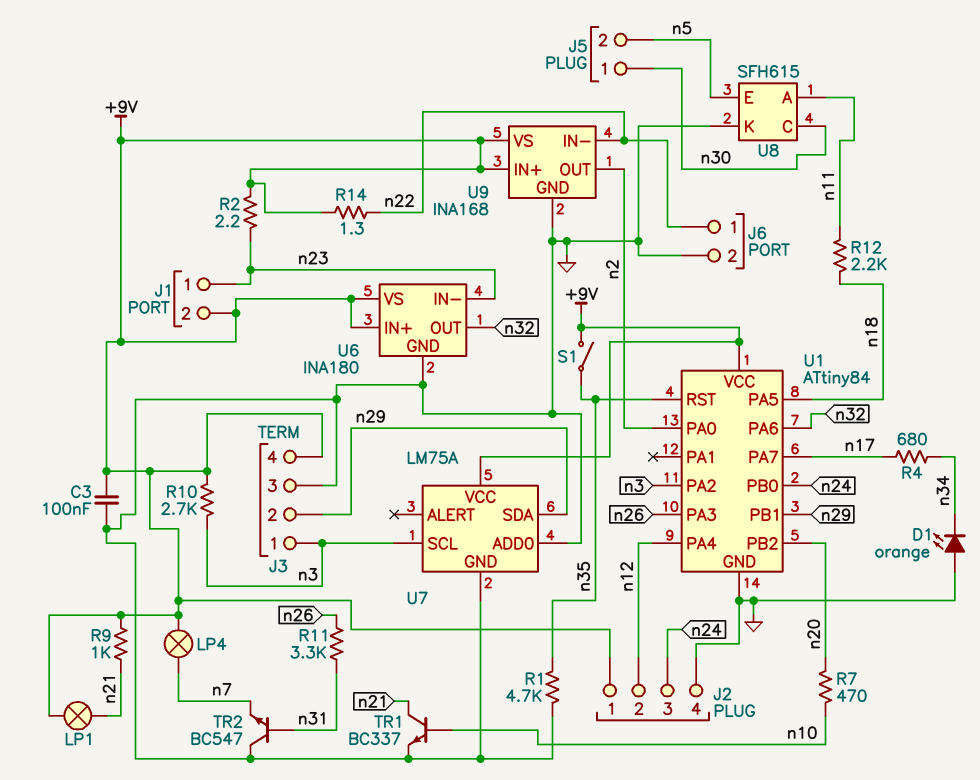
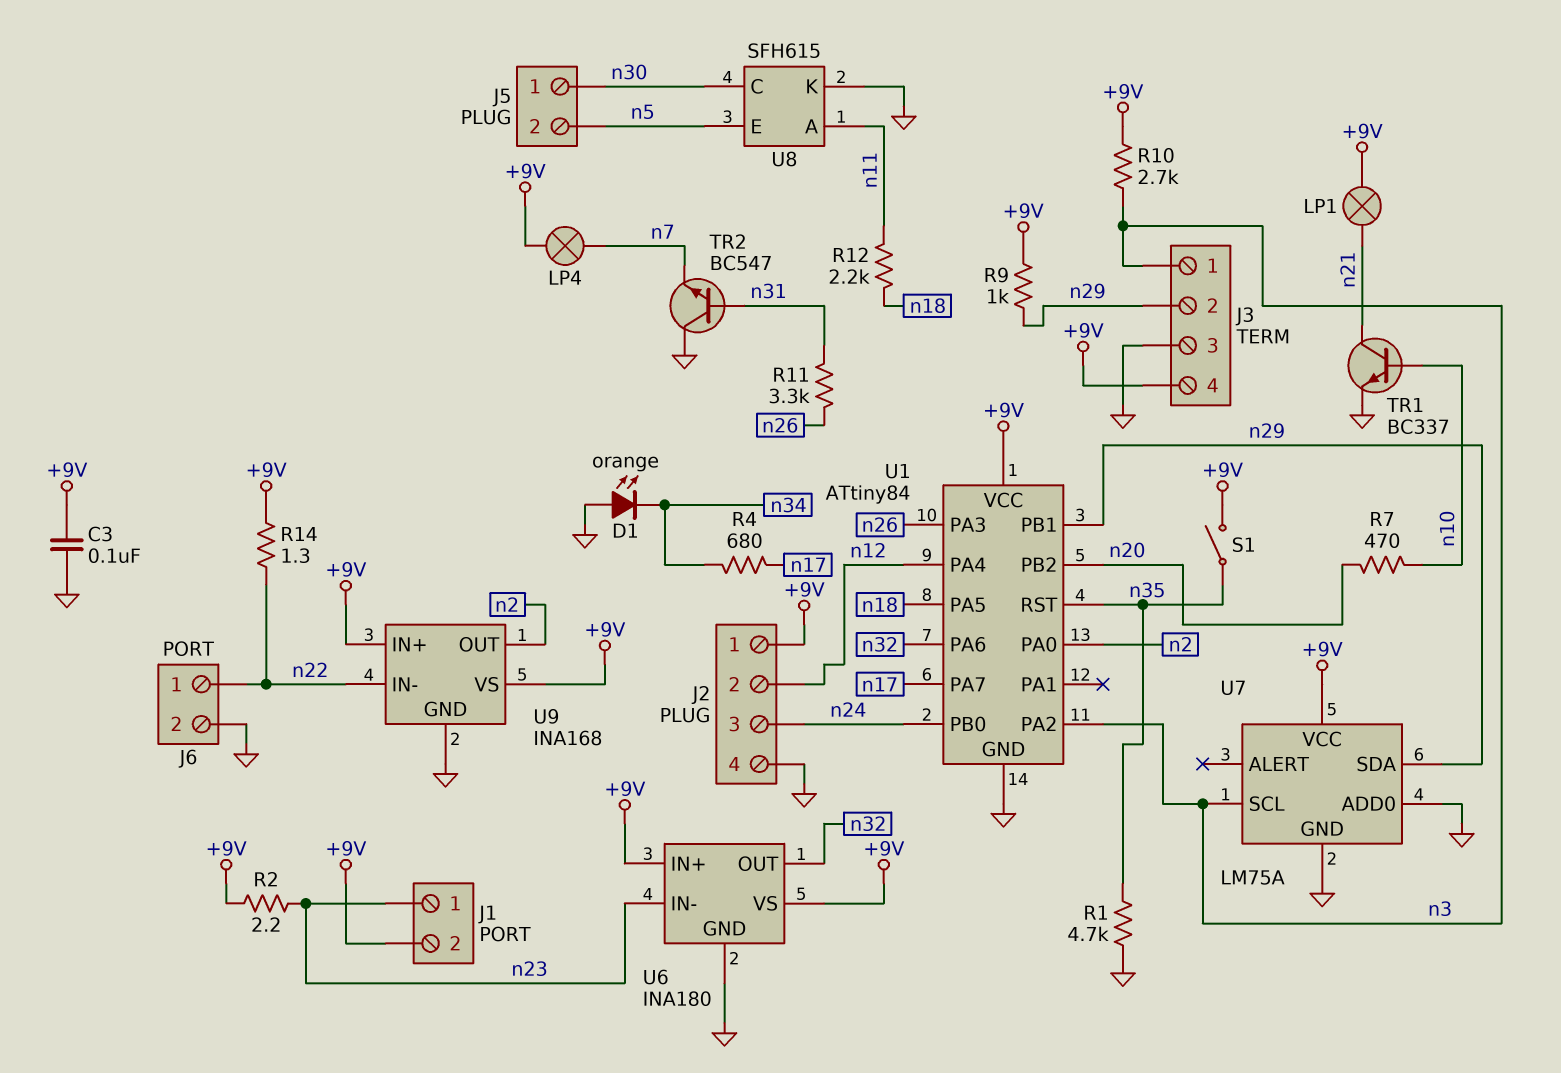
R9: 1k (+9V, n21) -> 1k (+9V, n29)

